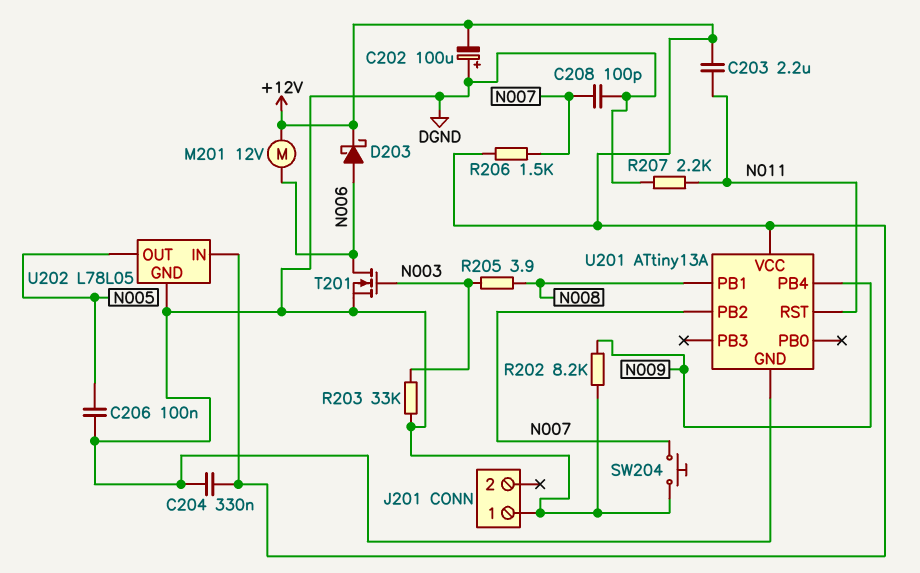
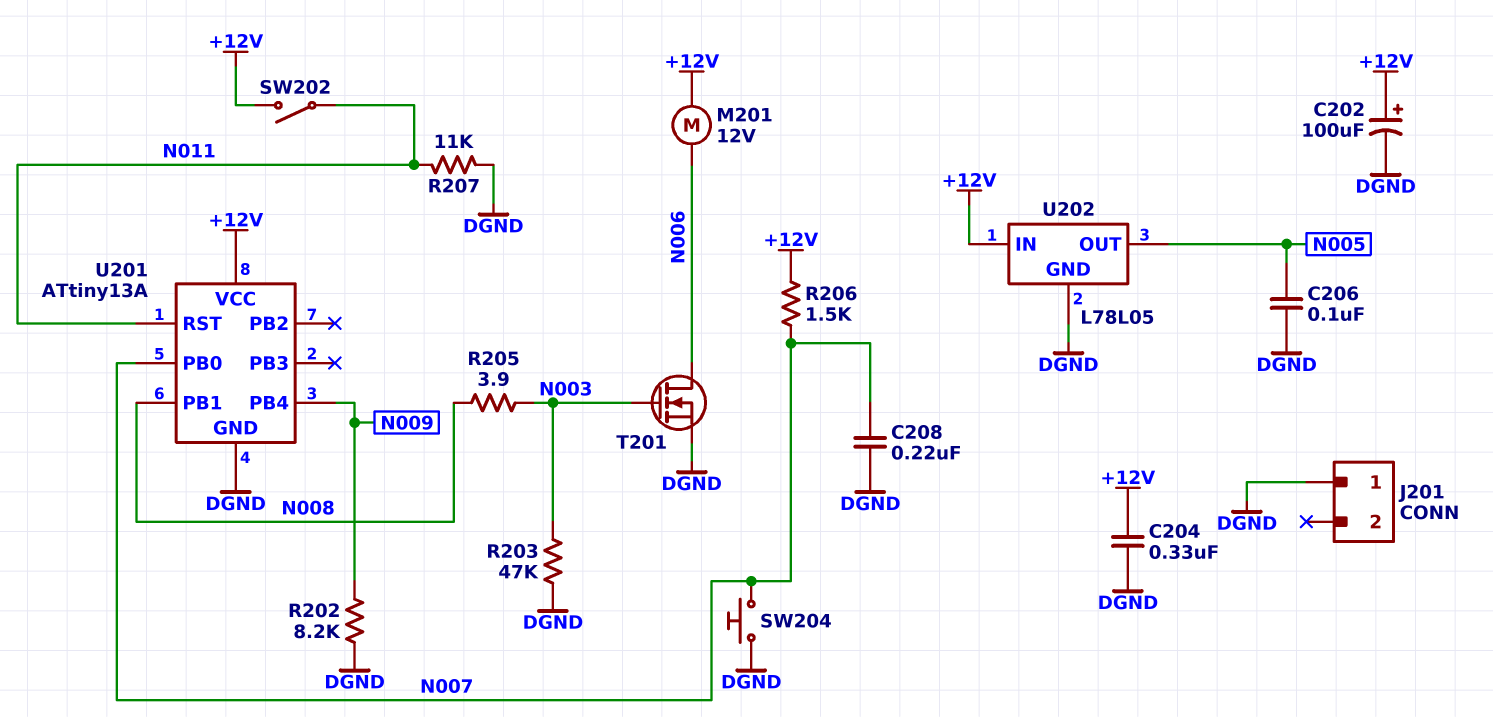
C202: 100uF (plus DGND, minus +12V) -> 100uF (plus +12V, minus DGND)
C203: 2.2uF (+12V, N011) -> none
C208: 100pF (DGND, N007) -> 220nF (DGND, N007)
D203: schottky (A N006, K +12V) -> none
R203: 33k (DGND, N003) -> 47k (DGND, N003)
R207: 2.2k (DGND, N011) -> 11k (DGND, N011)
SW202: none -> switch (+12V, N011)
U201 pin PB0: none -> N007
U201 pin PB2: N007 -> none

